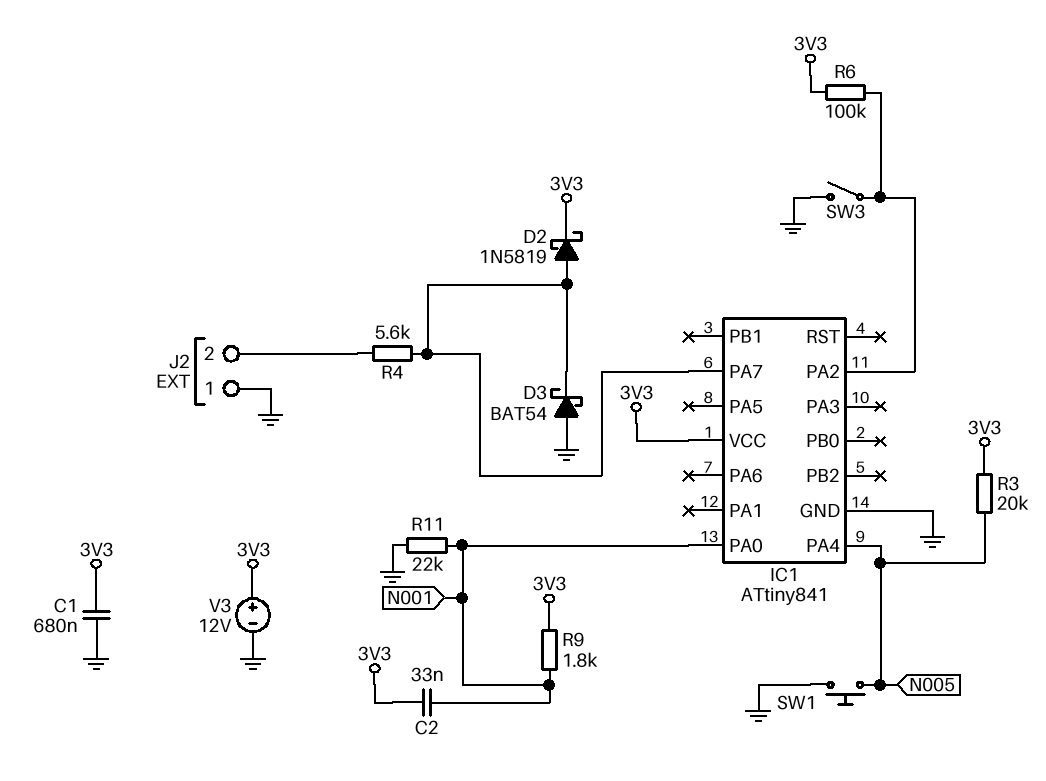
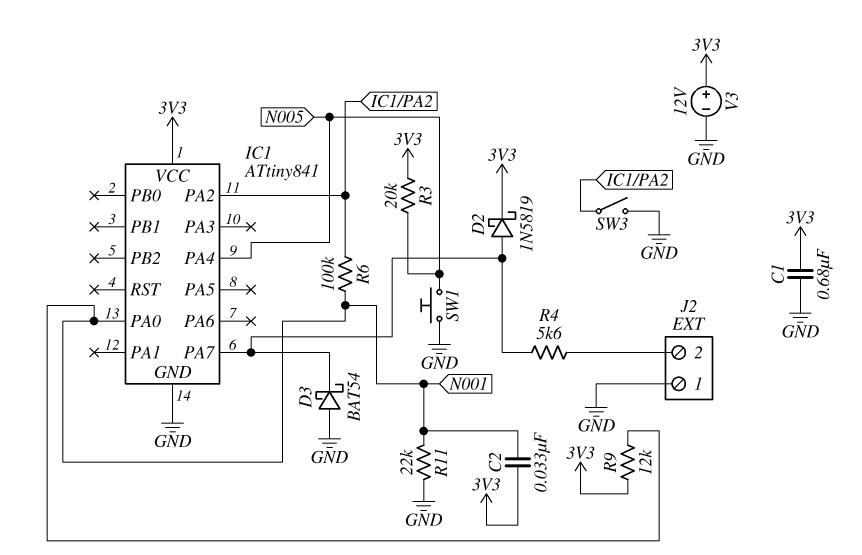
R6: 100k (3V3, IC1/PA2) -> 100k (IC1/PA2, N001)
R9: 1.8k (3V3, N001) -> 12k (3V3, N001)

